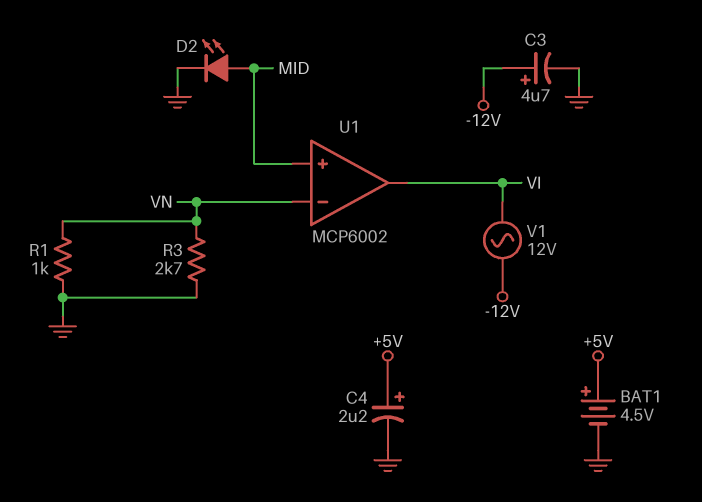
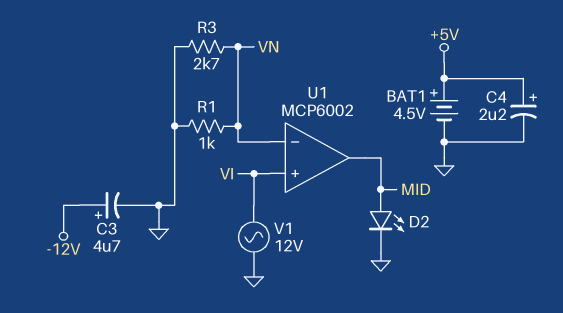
U1 pin in+: MID -> VI
U1 pin out: VI -> MID
V1: AC 12V (-12V, VI) -> AC 12V (GND, VI)

